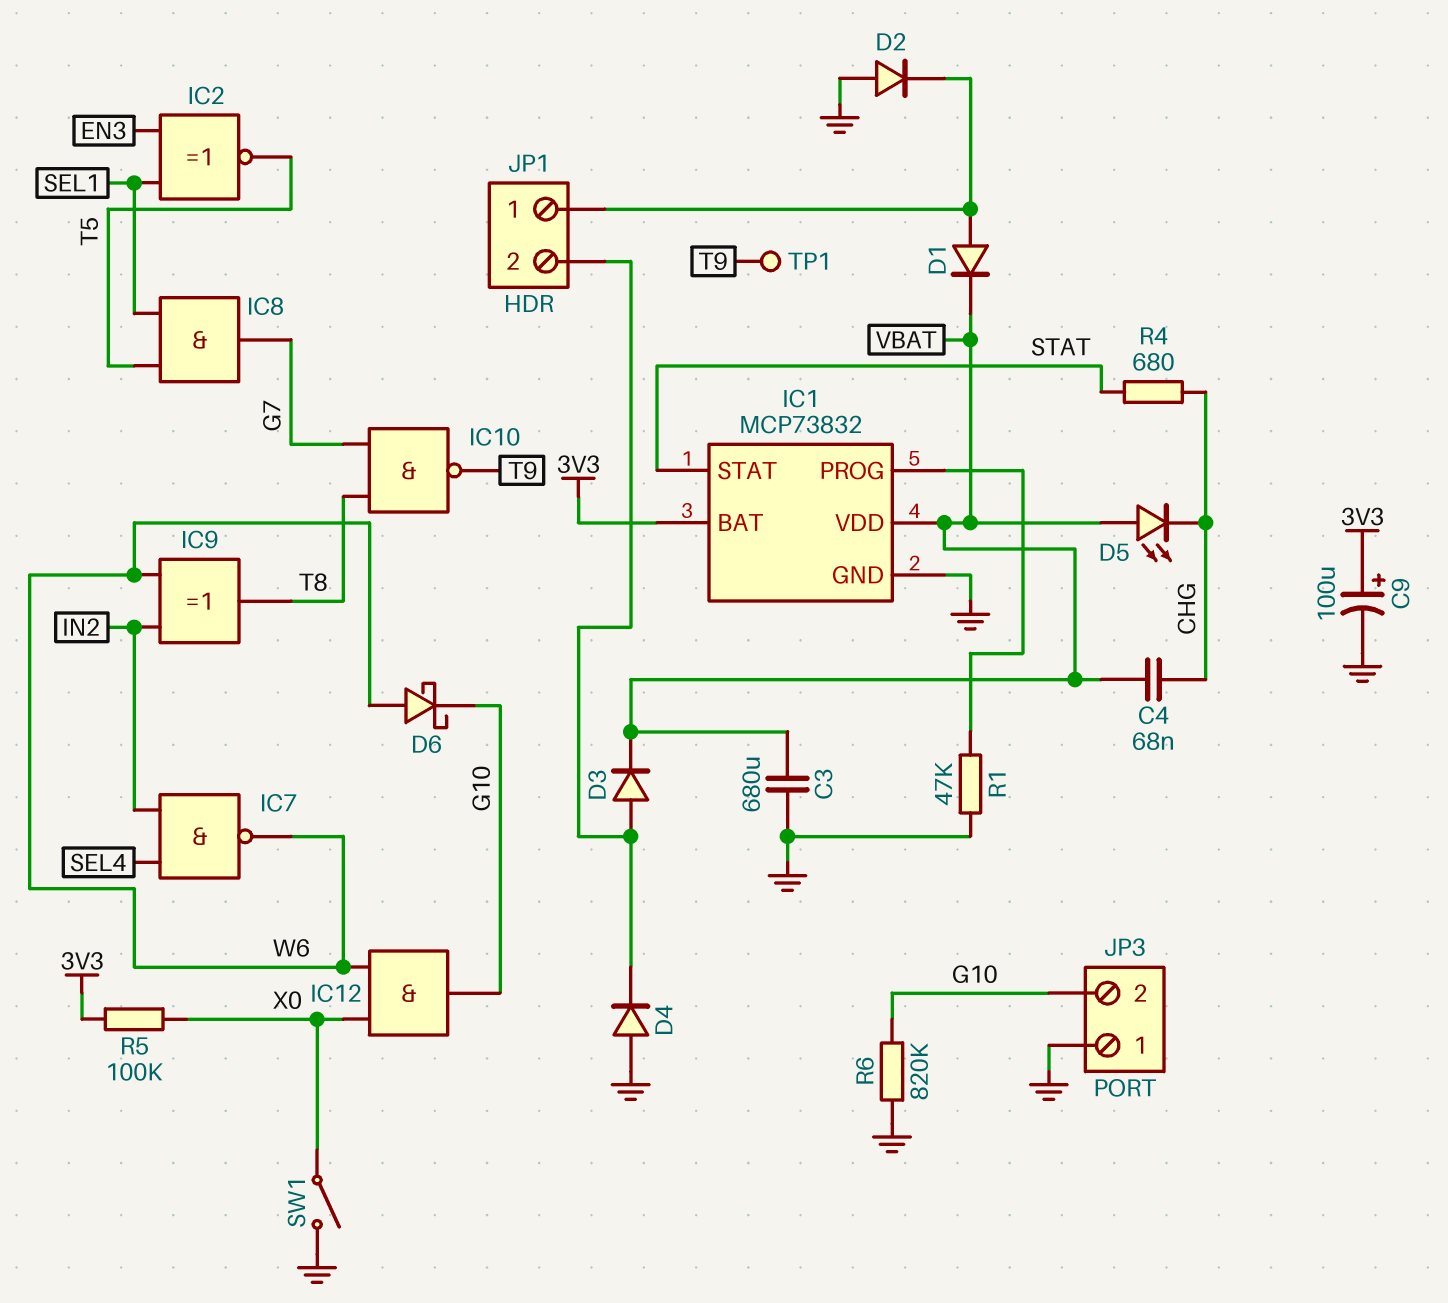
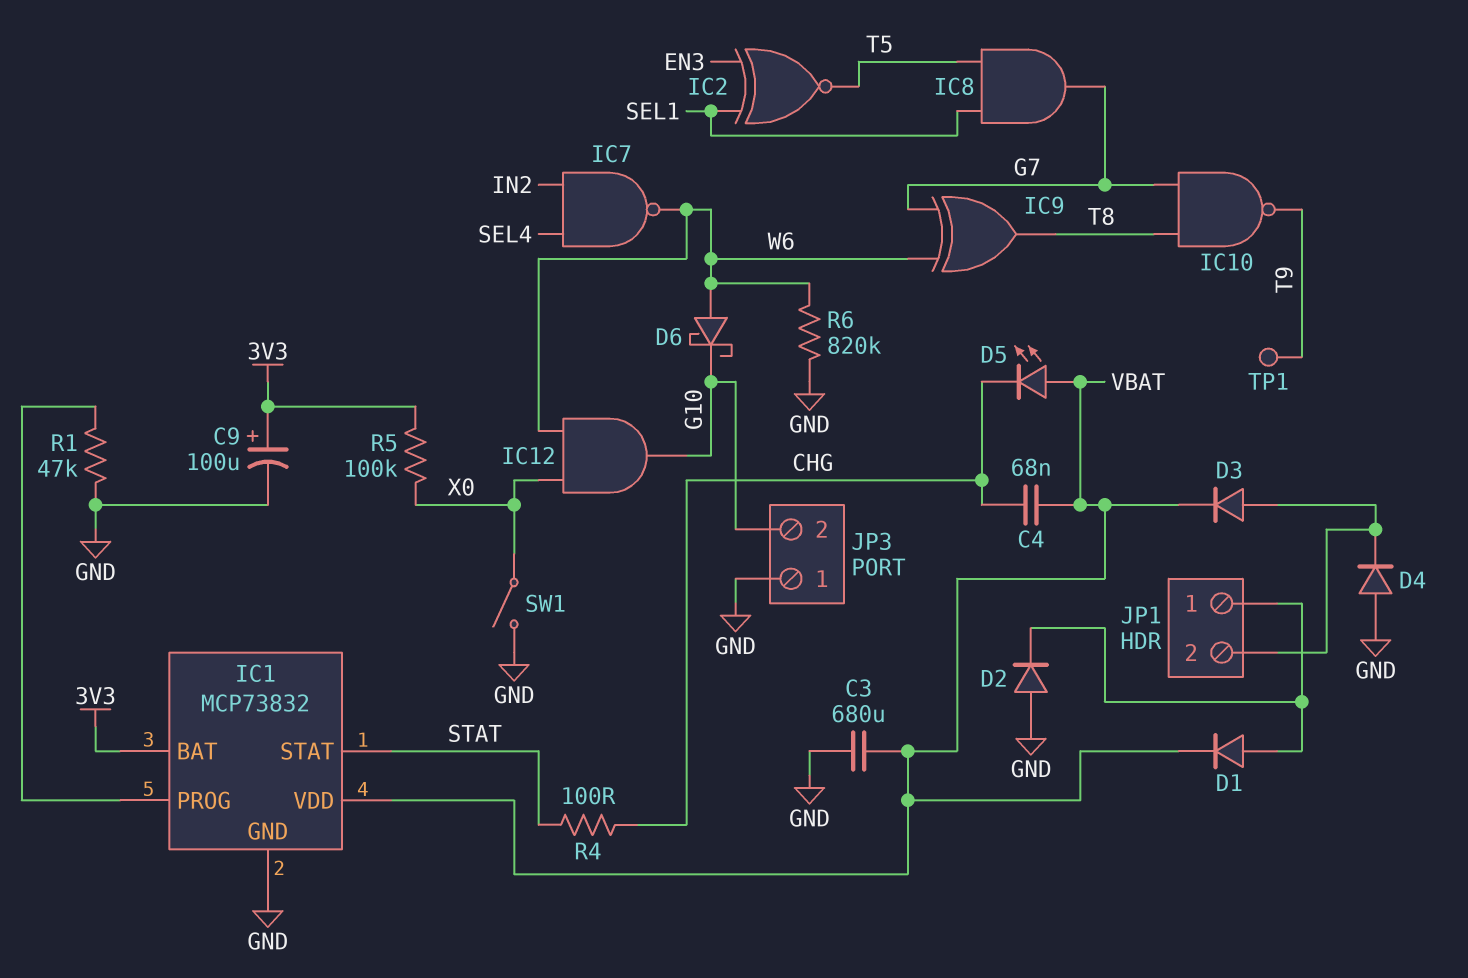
IC9: XOR (in IN2, in W6, out T8) -> XOR (in G7, in W6, out T8)
R4: 680 (CHG, STAT) -> 100 (CHG, STAT)
R6: 820k (G10, GND) -> 820k (GND, W6)

